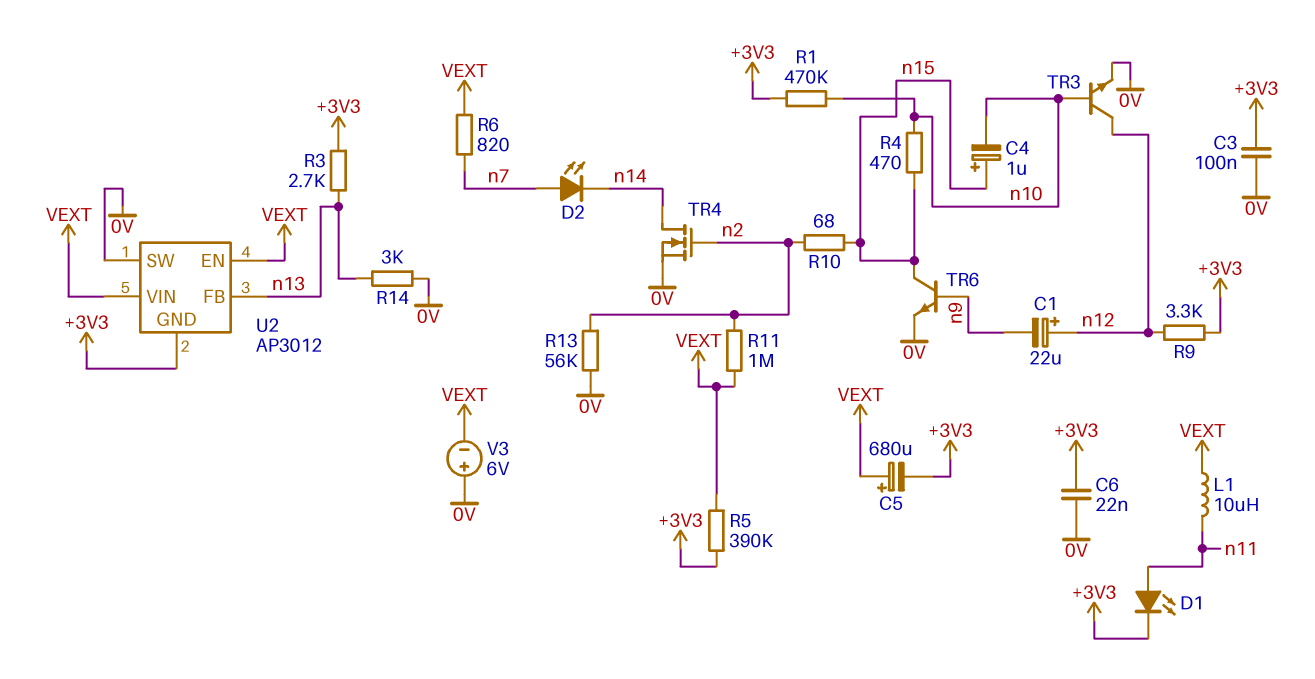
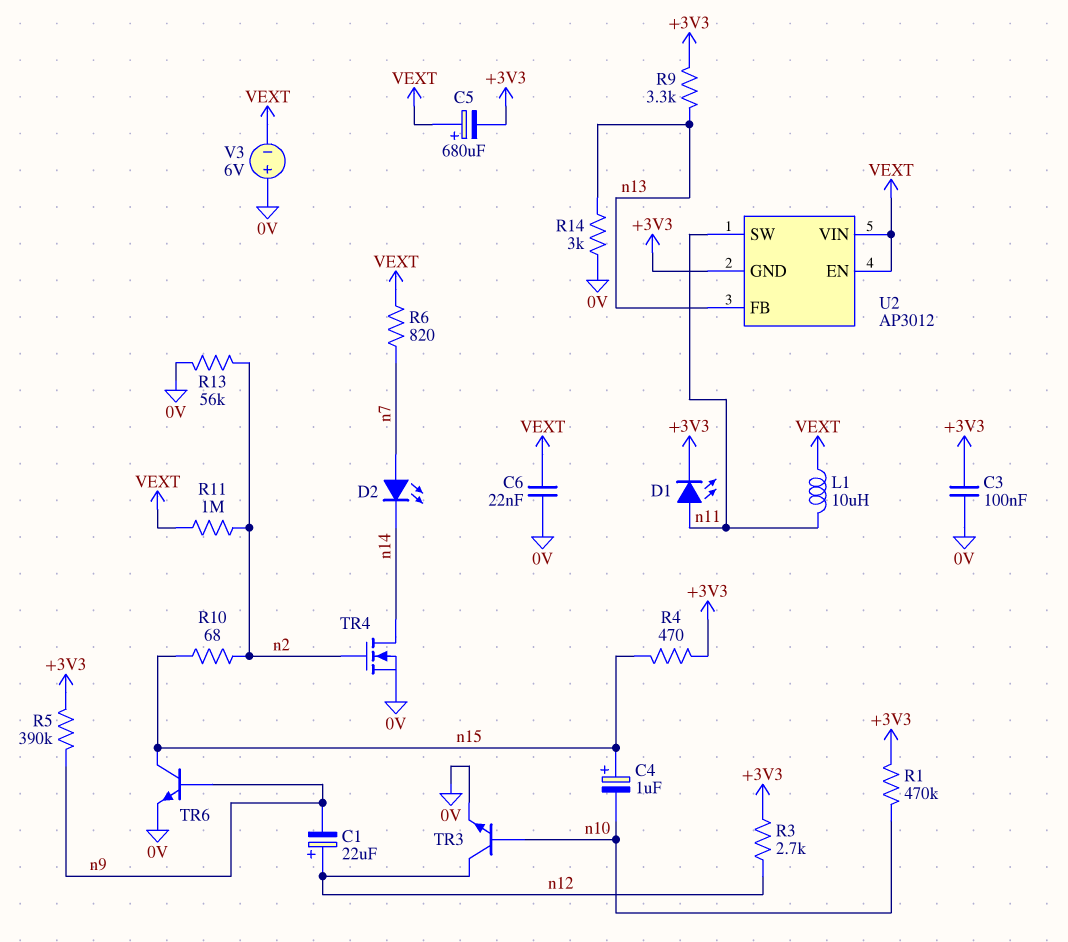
C6: 22nF (+3V3, 0V) -> 22nF (0V, VEXT)
R3: 2.7k (+3V3, n13) -> 2.7k (+3V3, n12)
R4: 470 (n10, n15) -> 470 (+3V3, n15)
R5: 390k (+3V3, VEXT) -> 390k (+3V3, n9)
R9: 3.3k (+3V3, n12) -> 3.3k (+3V3, n13)
U2 pin SW: 0V -> n11

